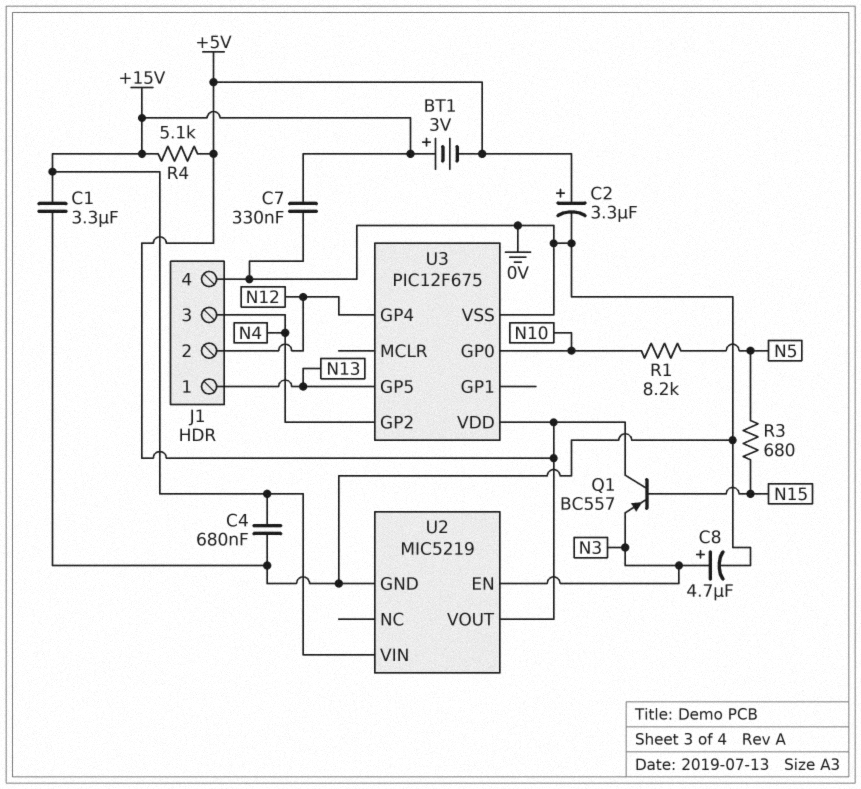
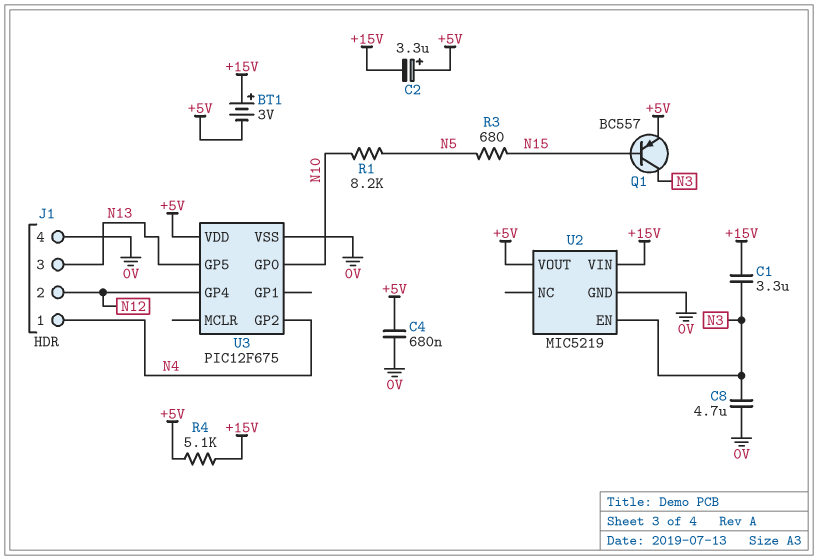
C1: 3.3uF (+15V, 0V) -> 3.3uF (+15V, N3)
C2: 3.3uF (plus +5V, minus 0V) -> 3.3uF (plus +5V, minus +15V)
C4: 680nF (+15V, 0V) -> 680nF (+5V, 0V)
C7: 330nF (+15V, 0V) -> none
C8: 4.7uF (plus N3, minus 0V) -> 4.7uF (0V, N3)
J1 pin 1: N13 -> N4
J1 pin 3: N4 -> N13
Q1: PNP BC557 (B N15, C +5V, E N3) -> PNP BC557 (B N15, C N3, E +5V)

